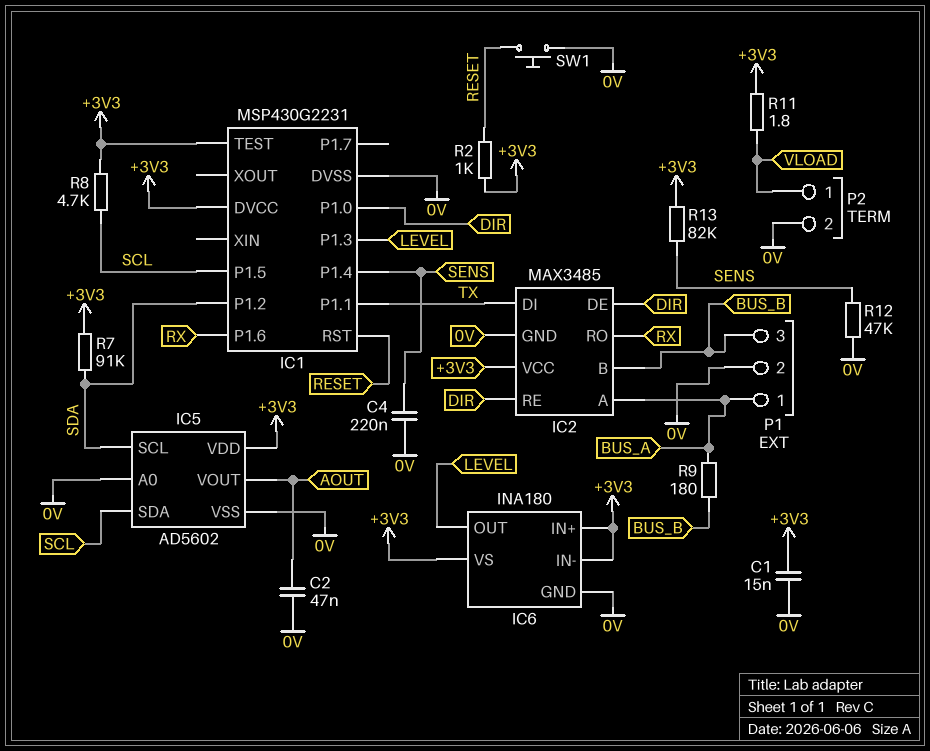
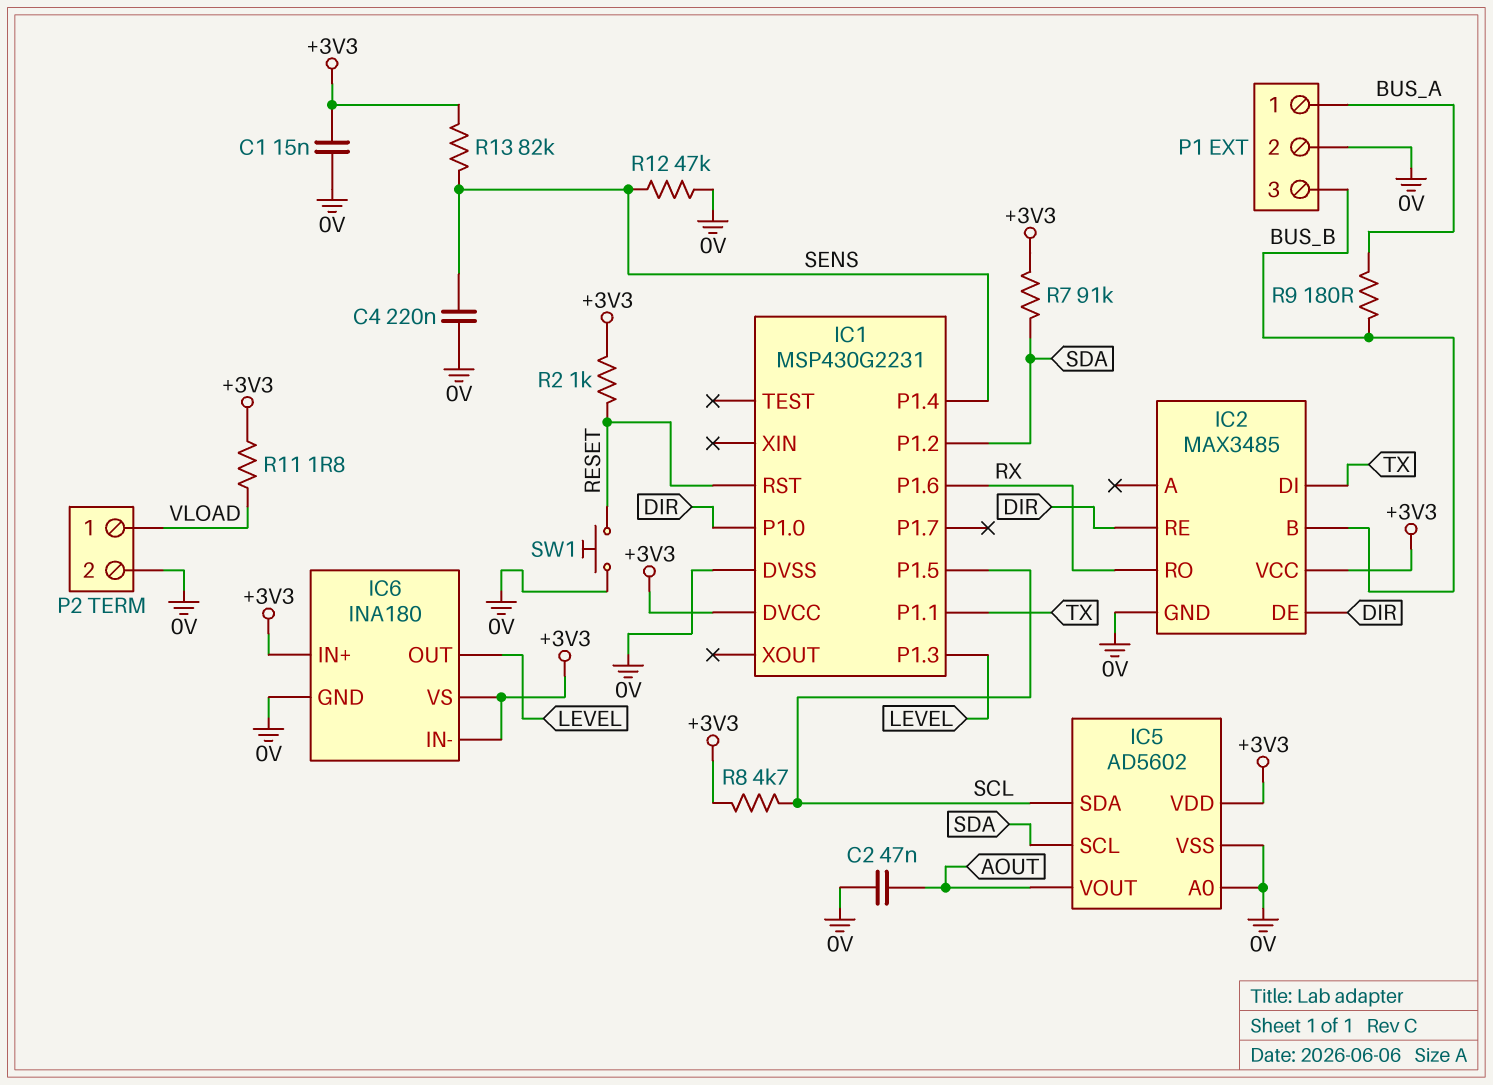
IC1 pin TEST: +3V3 -> none
IC2 pin A: BUS_A -> none

